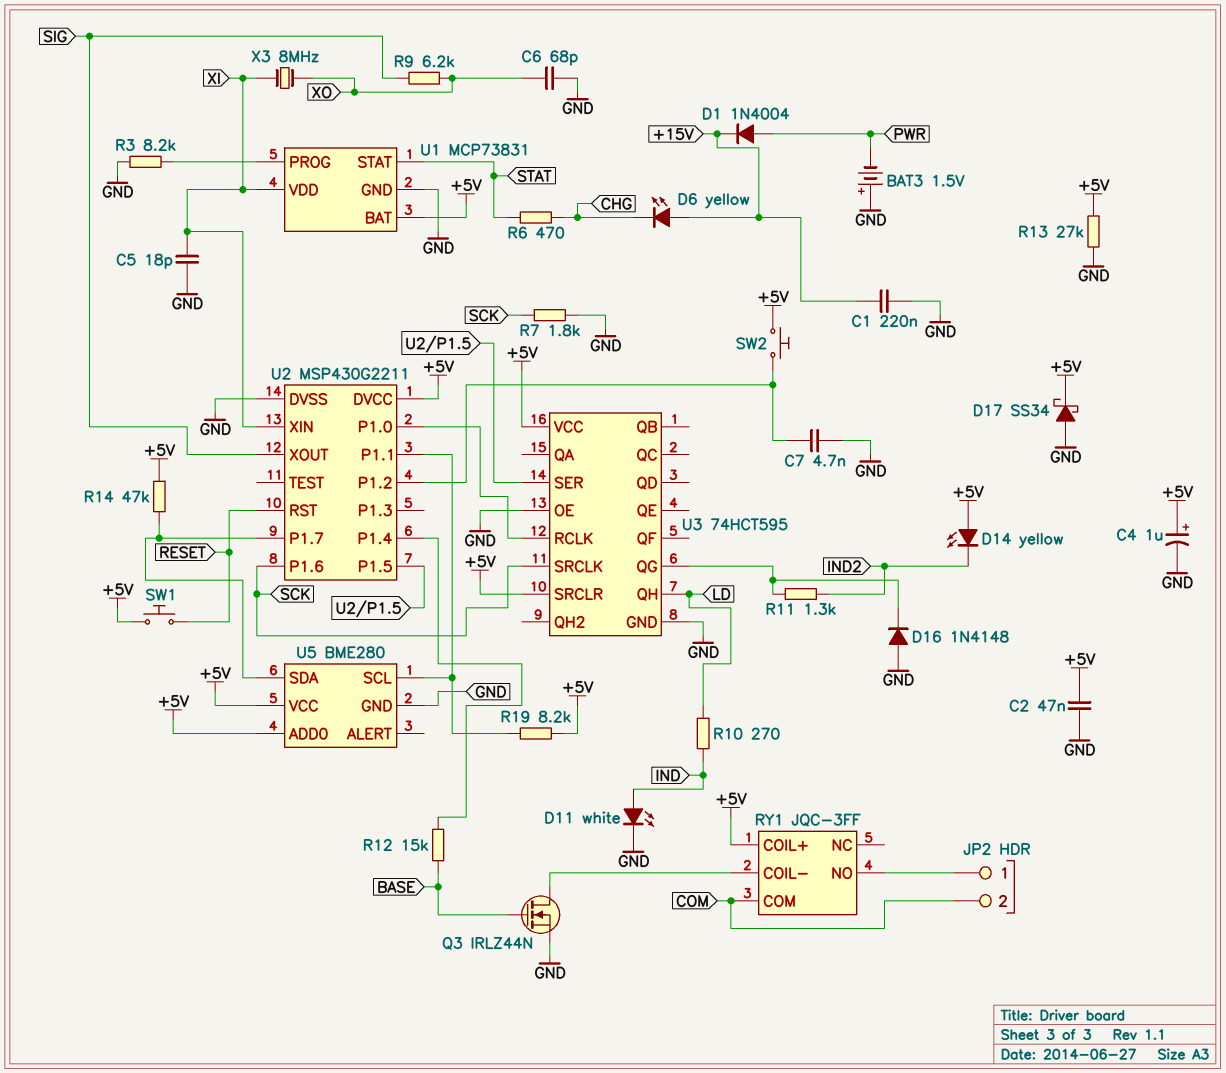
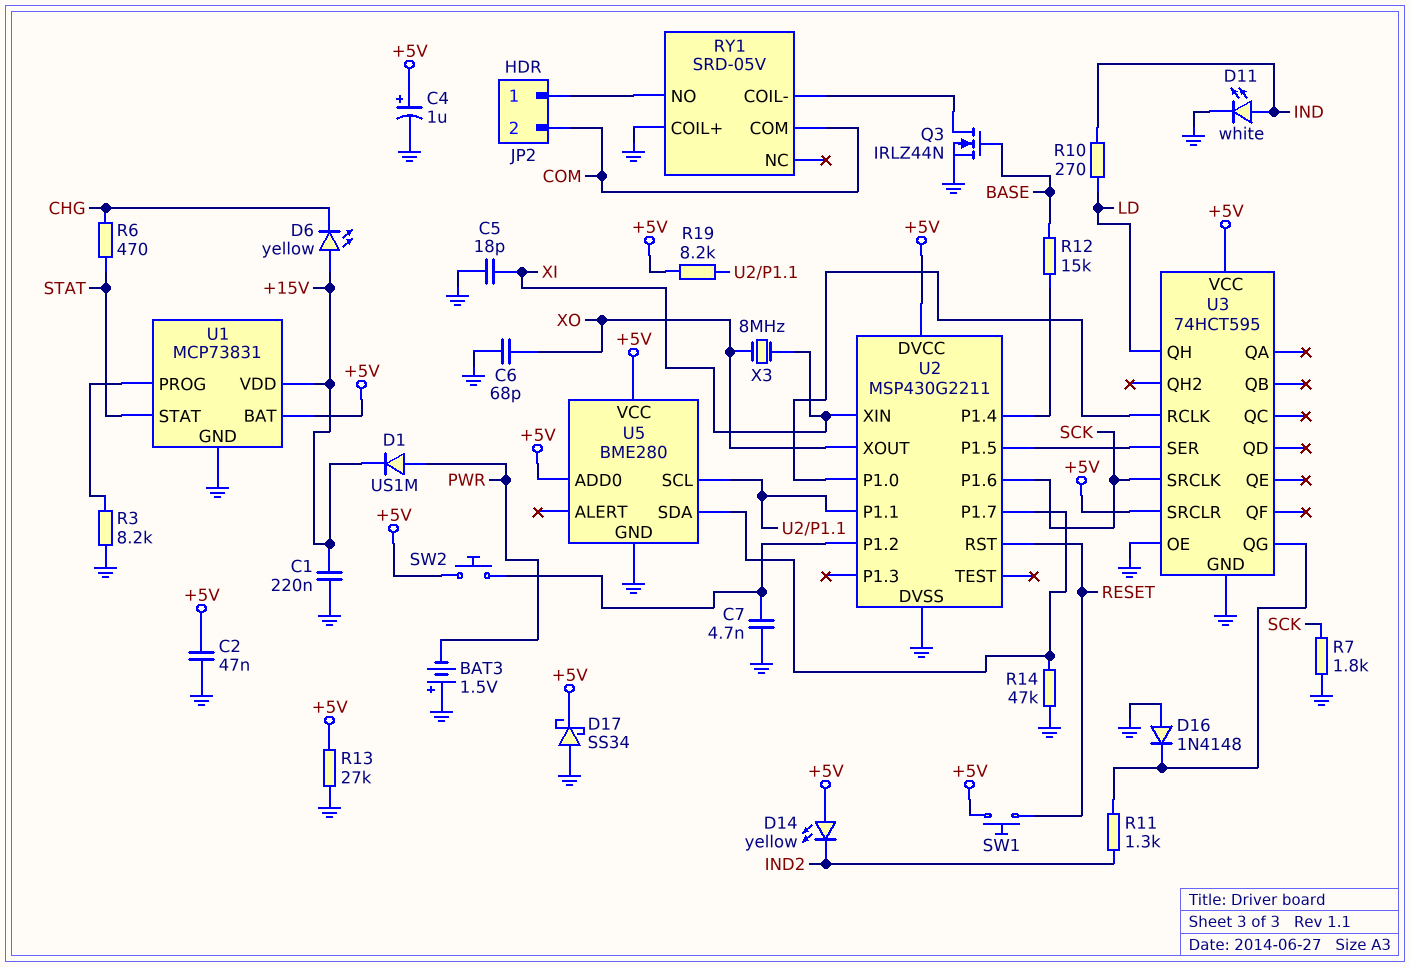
D1: diode 1N4004 (A PWR, K +15V) -> diode US1M (A PWR, K +15V)
R9: 6.2k (SIG, XO) -> none
R14: 47k (+5V, U2/P1.7) -> 47k (GND, U2/P1.7)
RY1: JQC-3FF -> SRD-05V
RY1 pin COIL+: +5V -> GND
U1 pin VDD: XI -> +15V
U2 pin XOUT: SIG -> XO

